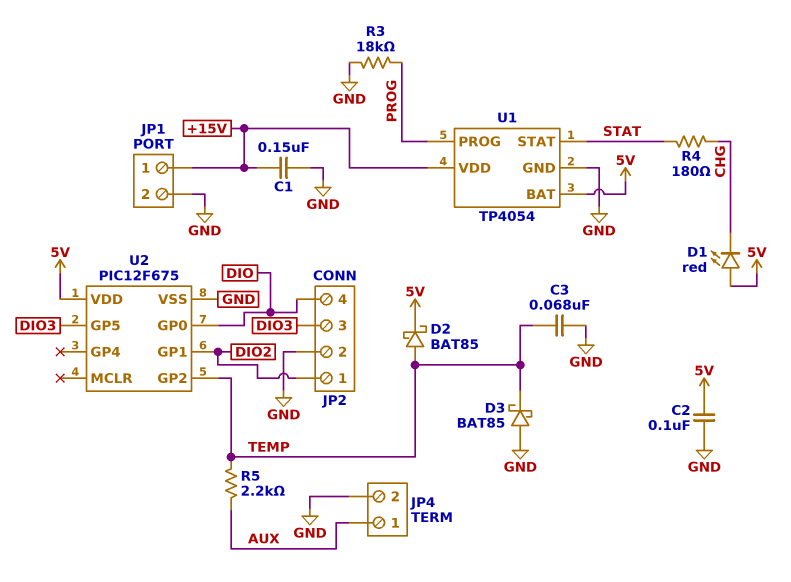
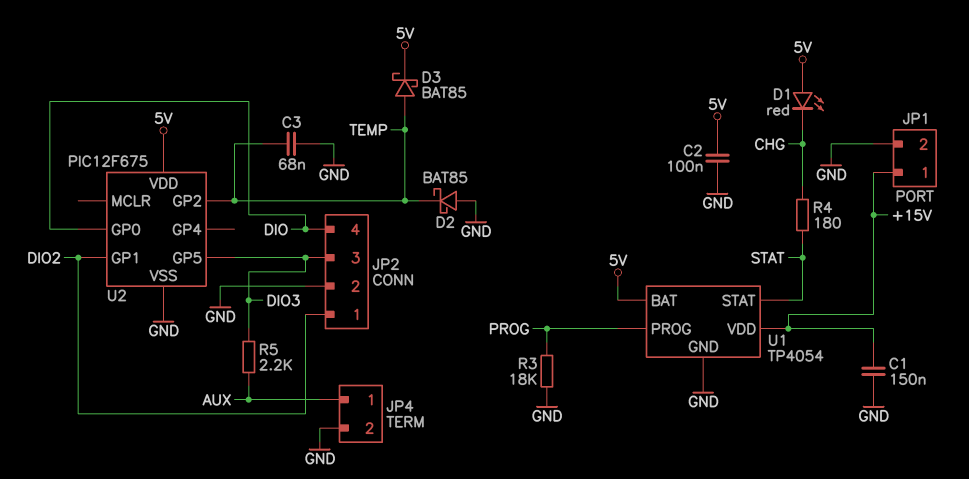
D2: schottky BAT85 (A TEMP, K 5V) -> schottky BAT85 (A GND, K TEMP)
D3: schottky BAT85 (A GND, K TEMP) -> schottky BAT85 (A TEMP, K 5V)
R5: 2.2k (AUX, TEMP) -> 2.2k (AUX, DIO3)

